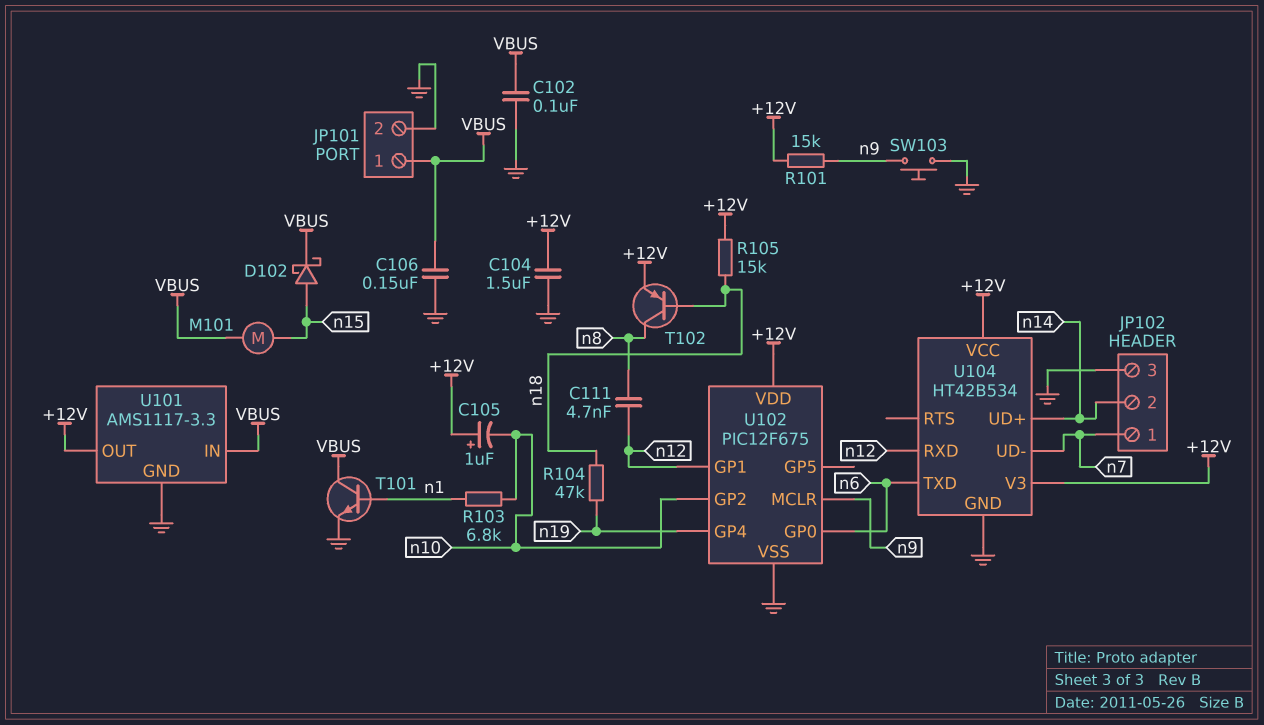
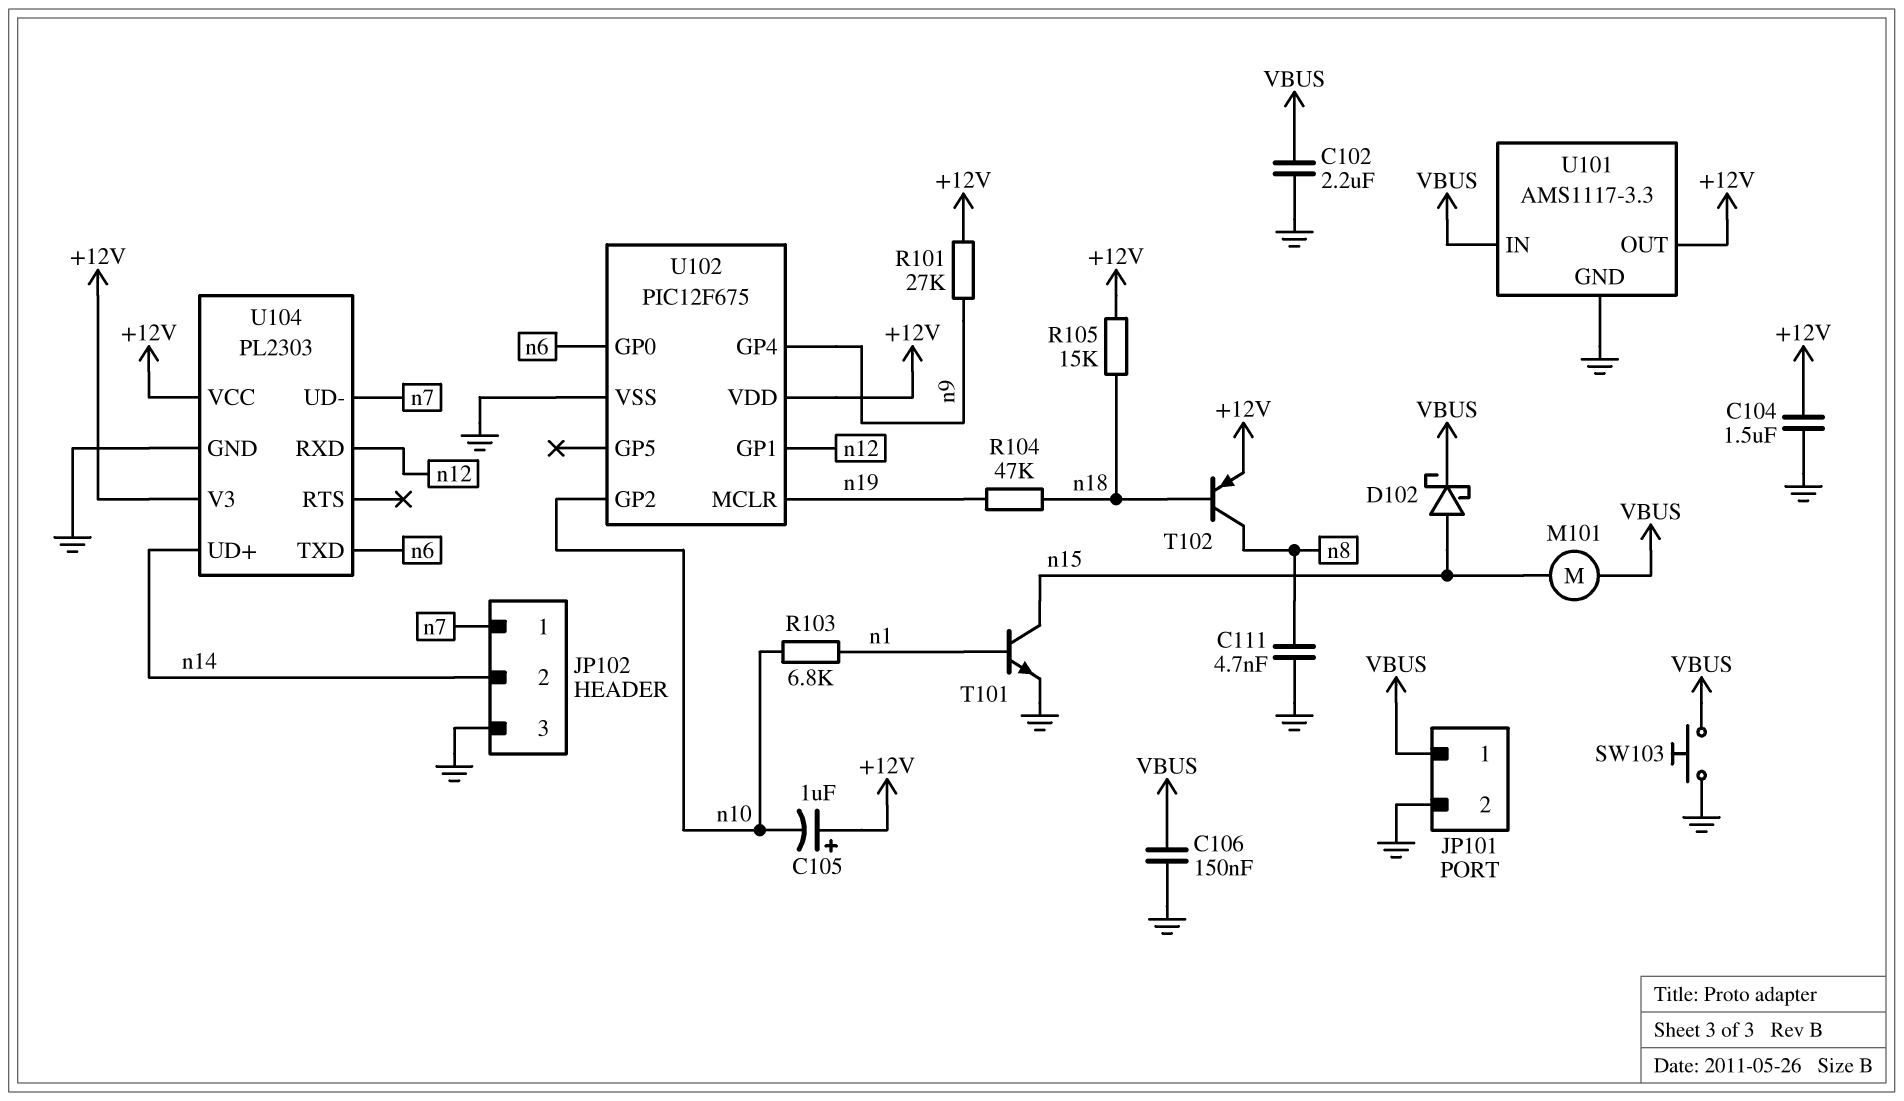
C102: 100nF (GND, VBUS) -> 2.2uF (GND, VBUS)
C111: 4.7nF (n8, n12) -> 4.7nF (GND, n8)
R101: 15k (+12V, n9) -> 27k (+12V, n9)
SW103: button (GND, n9) -> button (GND, VBUS)
T101: NPN (B n1, C VBUS, E GND) -> NPN (B n1, C n15, E GND)
U102 pin GP4: n19 -> n9
U102 pin MCLR: n9 -> n19
U104: HT42B534 -> PL2303

